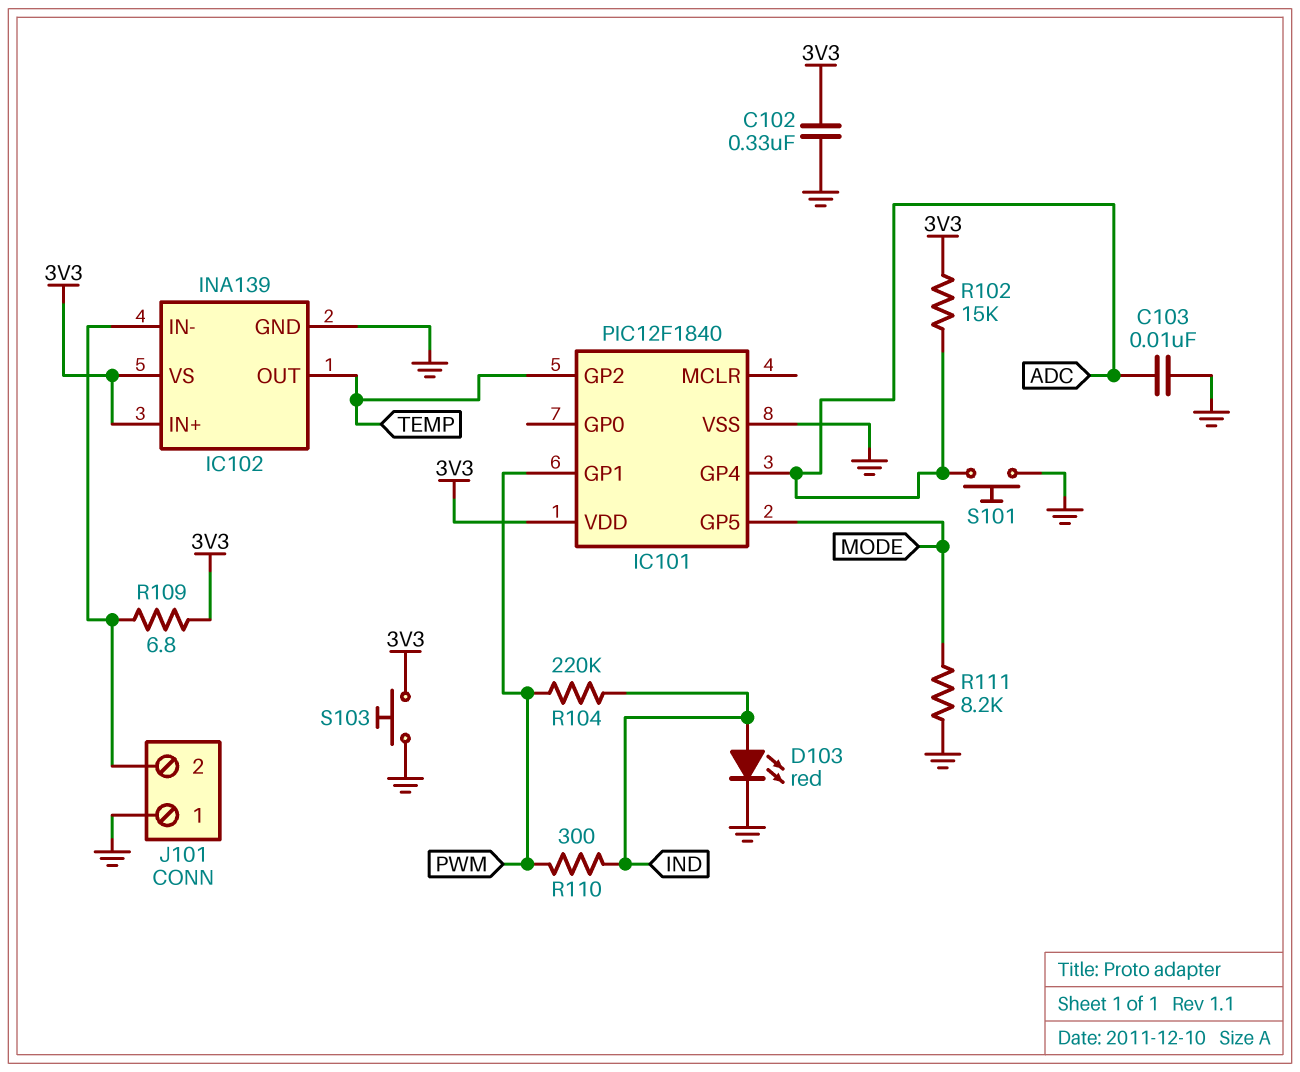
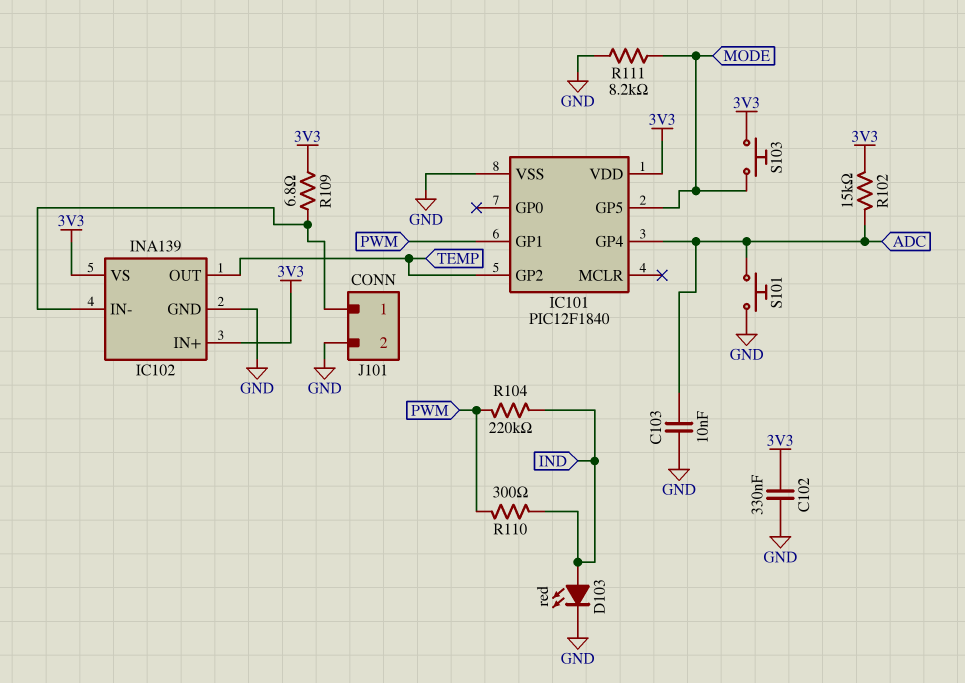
J101 pin 1: GND -> IC102/IN-
J101 pin 2: IC102/IN- -> GND
S103: button (3V3, GND) -> button (3V3, MODE)

